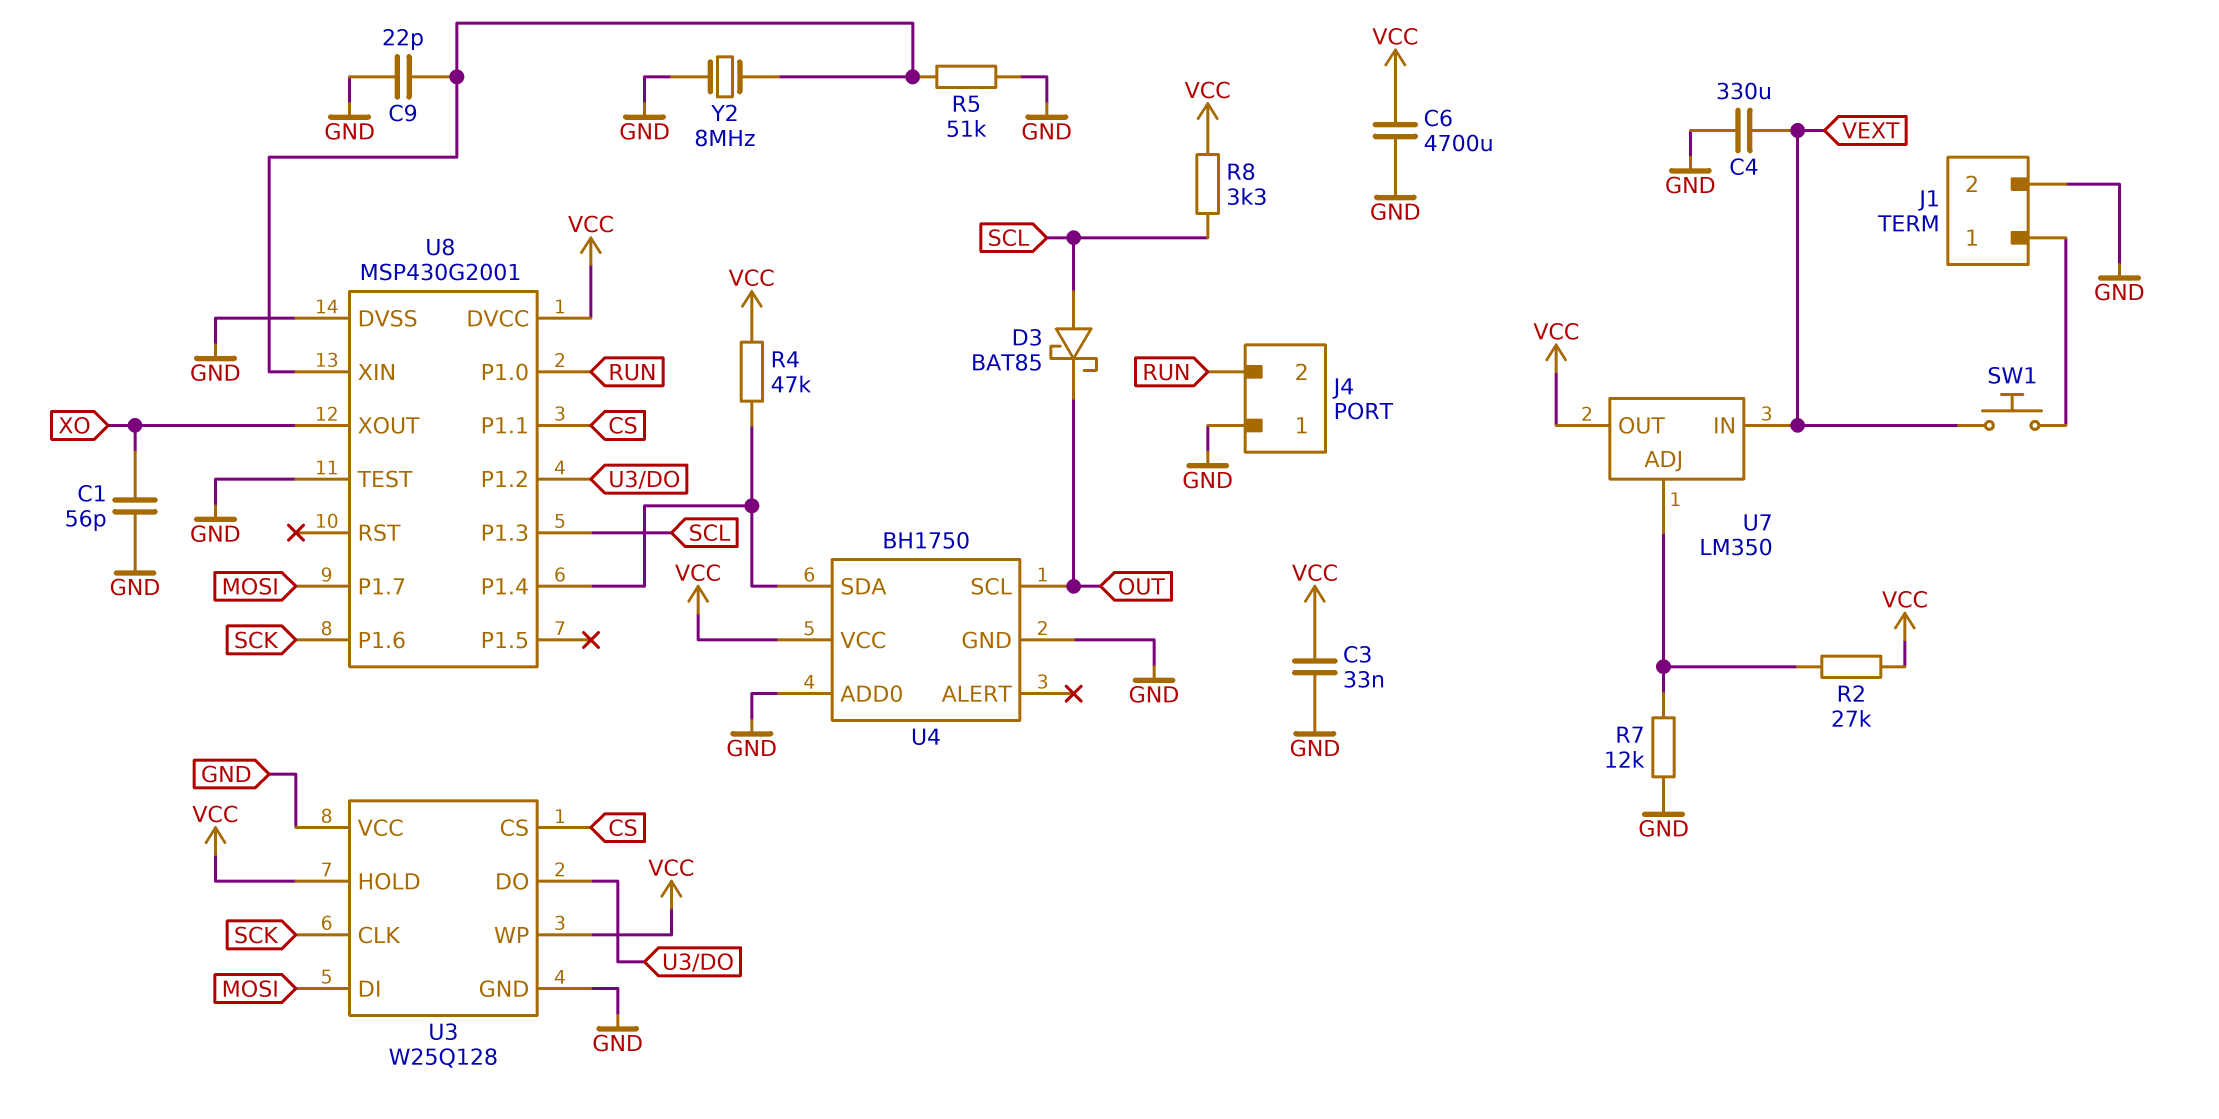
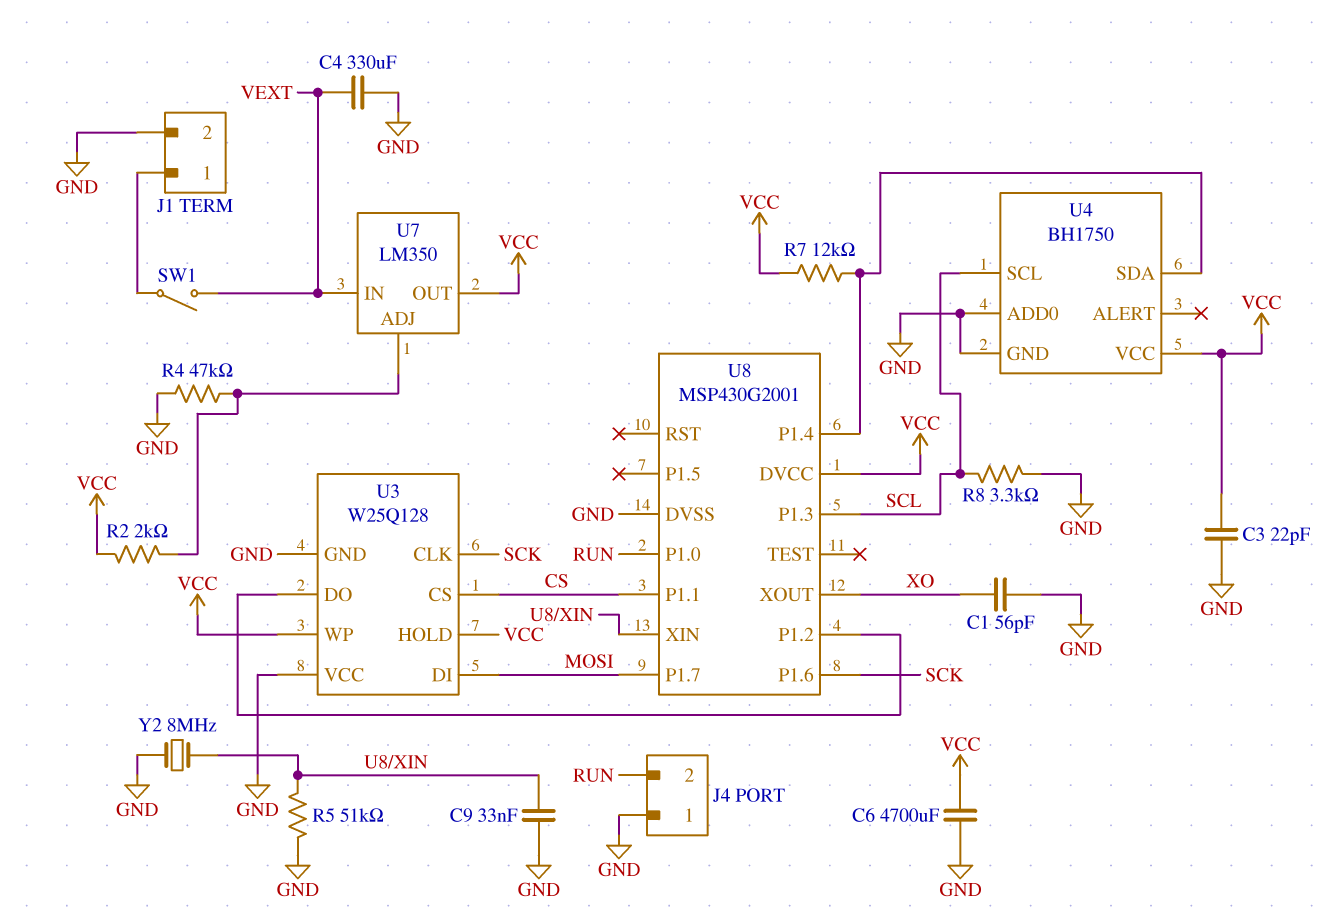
C3: 33nF (GND, VCC) -> 22pF (GND, VCC)
C9: 22pF (GND, U8/XIN) -> 33nF (GND, U8/XIN)
D3: schottky BAT85 (A SCL, K OUT) -> none
R2: 27k (U7/ADJ, VCC) -> 2k (U7/ADJ, VCC)
R4: 47k (U4/SDA, VCC) -> 47k (GND, U7/ADJ)
R7: 12k (GND, U7/ADJ) -> 12k (U4/SDA, VCC)
R8: 3.3k (SCL, VCC) -> 3.3k (GND, SCL)
SW1: button (J1/1, VEXT) -> switch (J1/1, VEXT)
U4 pin SCL: OUT -> SCL
U8 pin TEST: GND -> none

